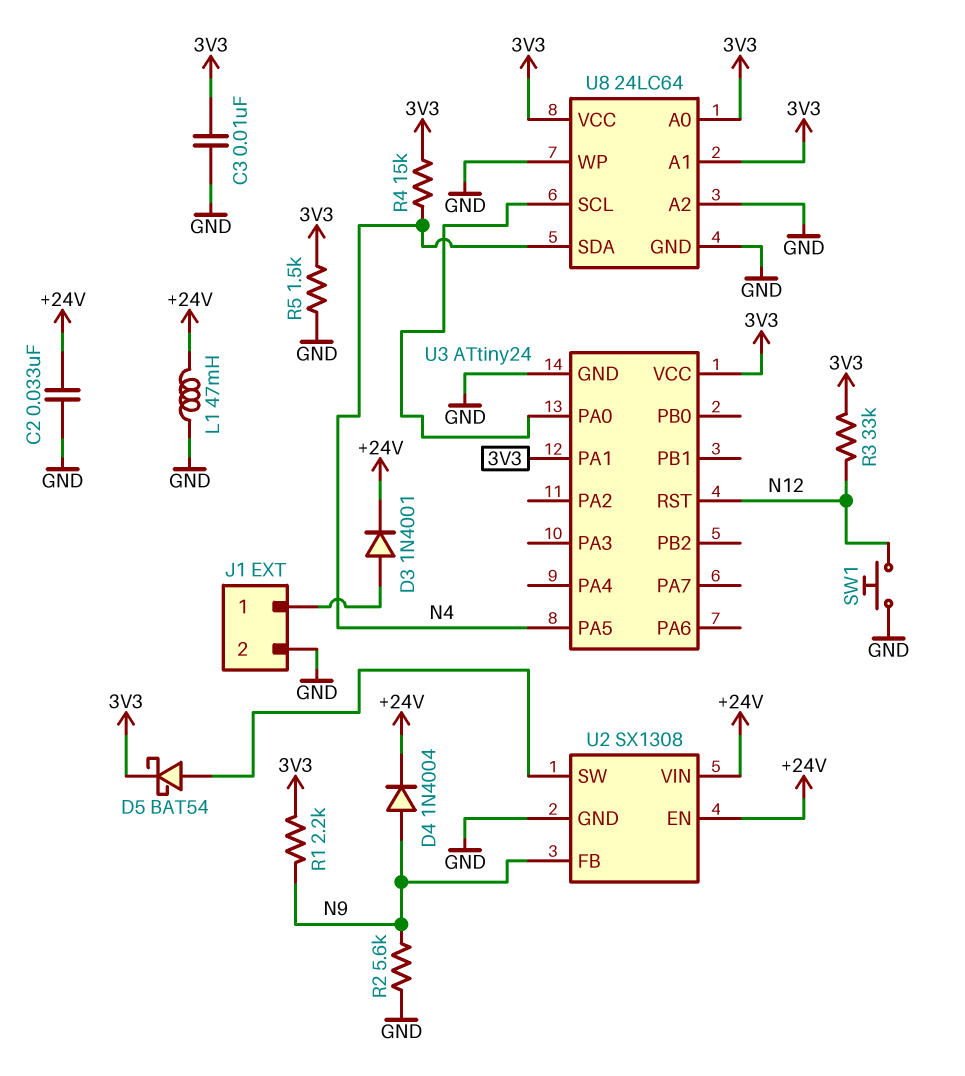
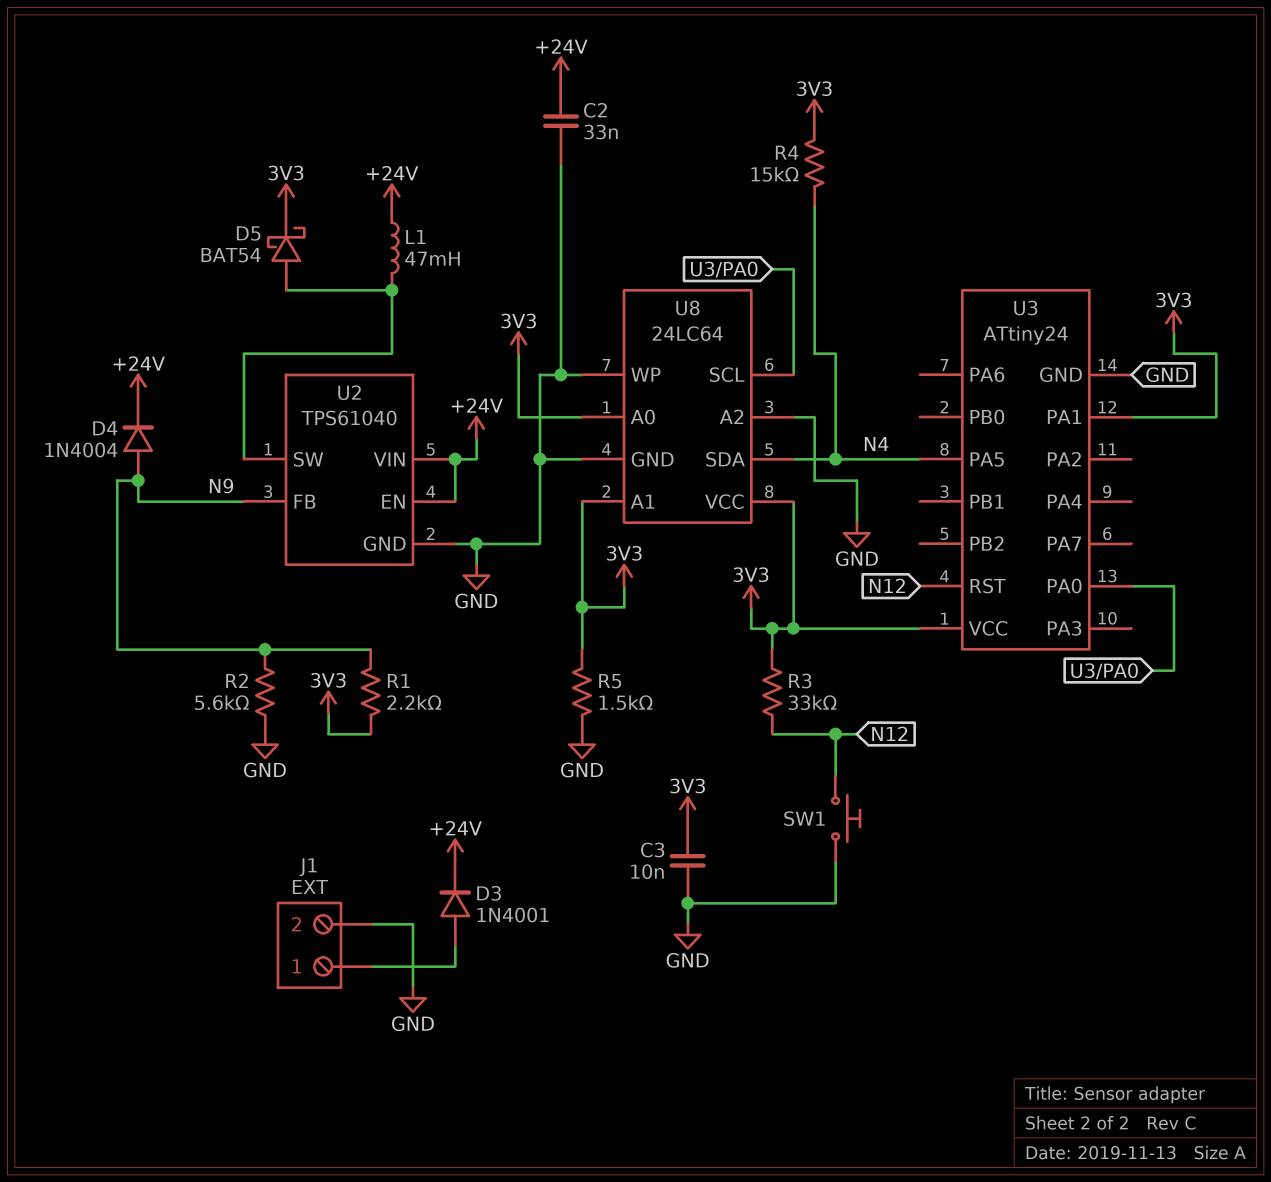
L1: 47mH (+24V, GND) -> 47mH (+24V, U2/SW)
U2: SX1308 -> TPS61040

